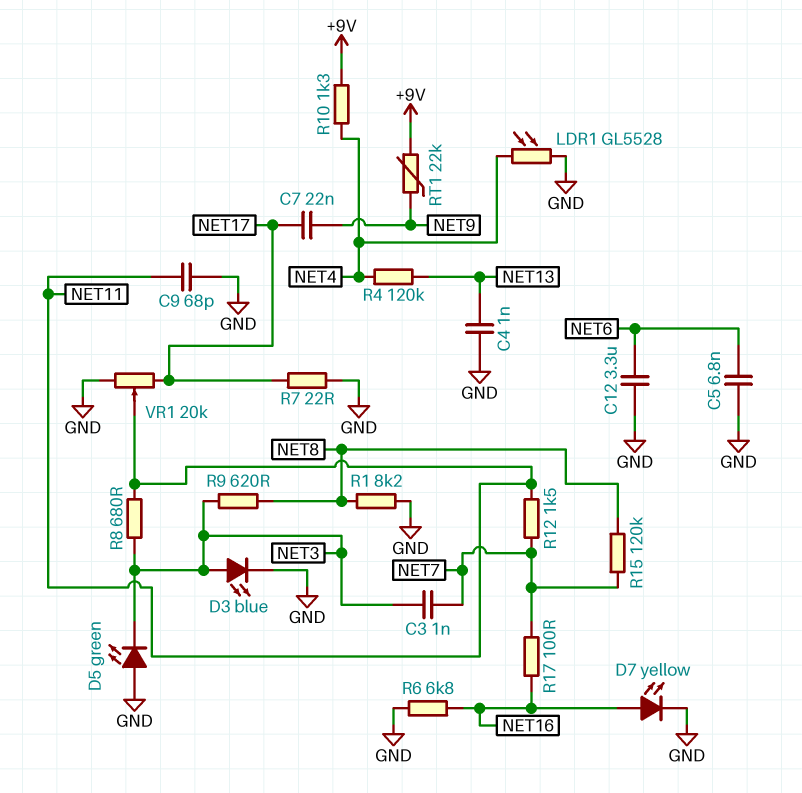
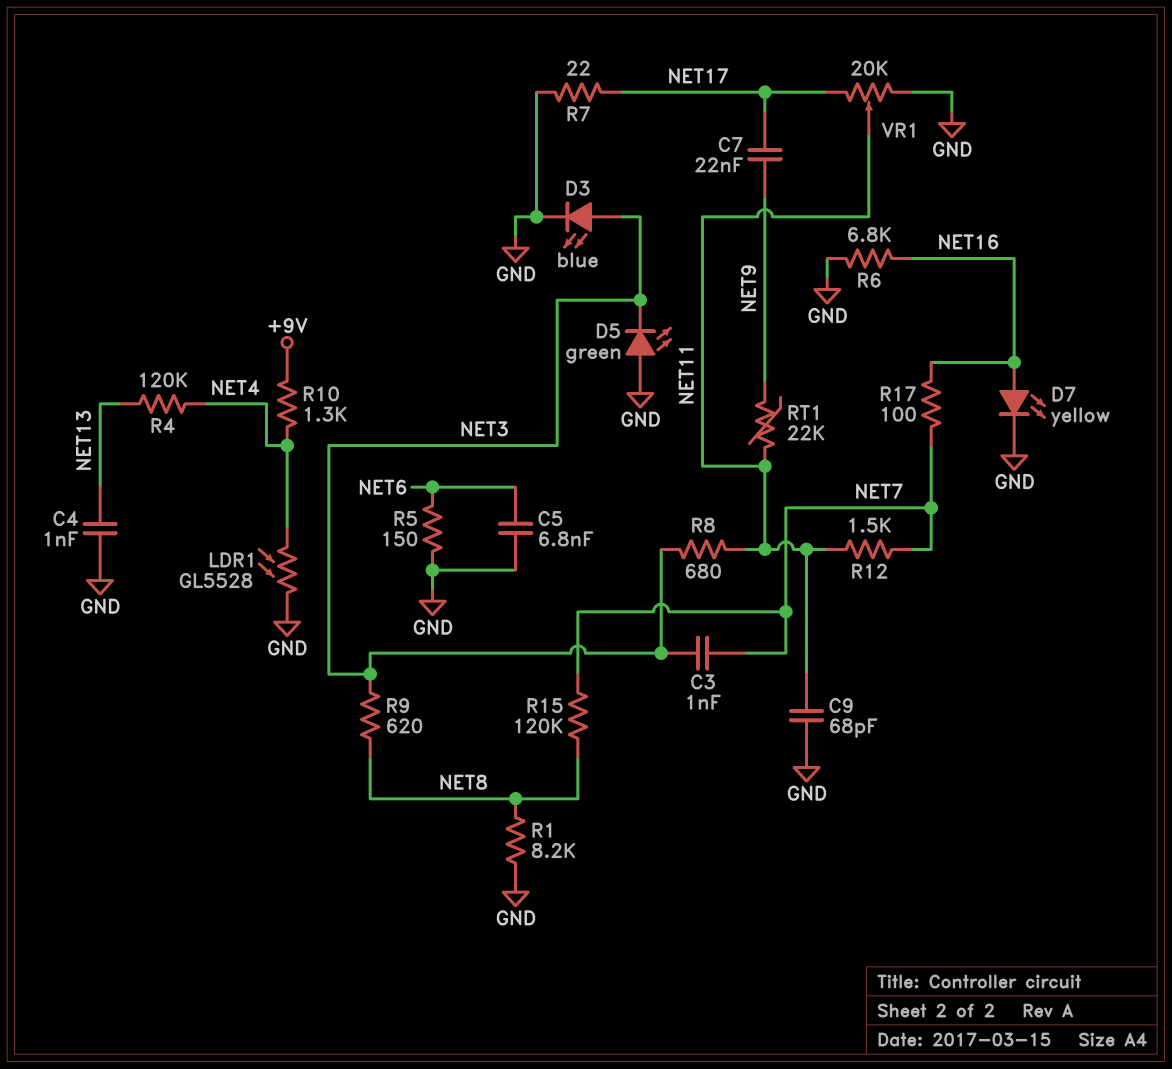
C12: 3.3uF (GND, NET6) -> none
R5: none -> 150 (GND, NET6)
RT1: 22k (+9V, NET9) -> 22k (NET9, NET11)

